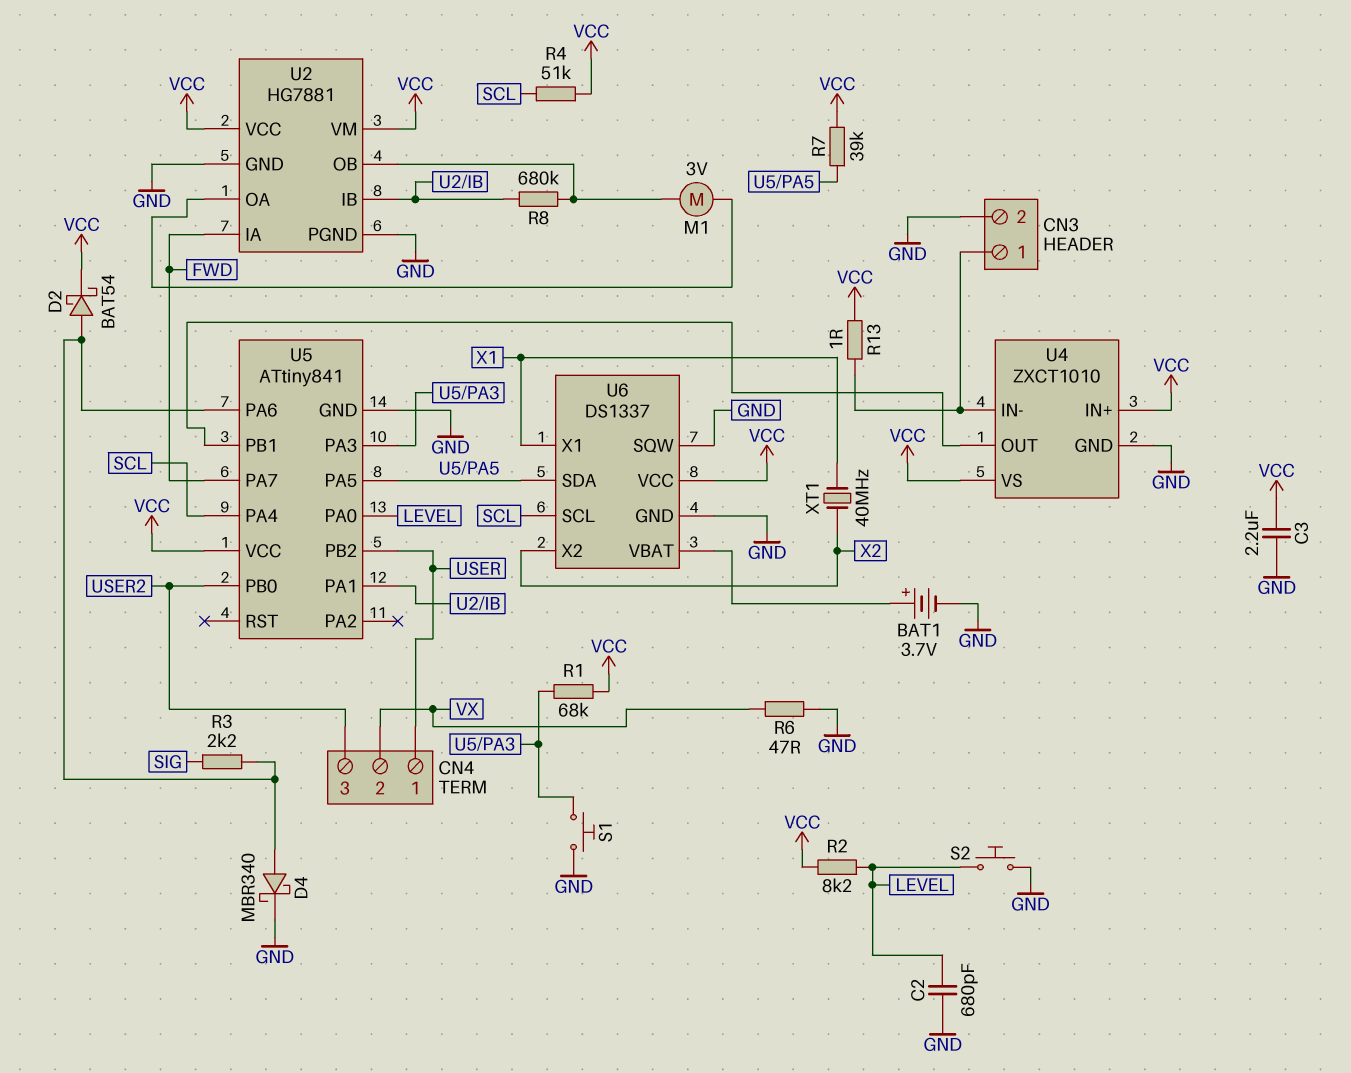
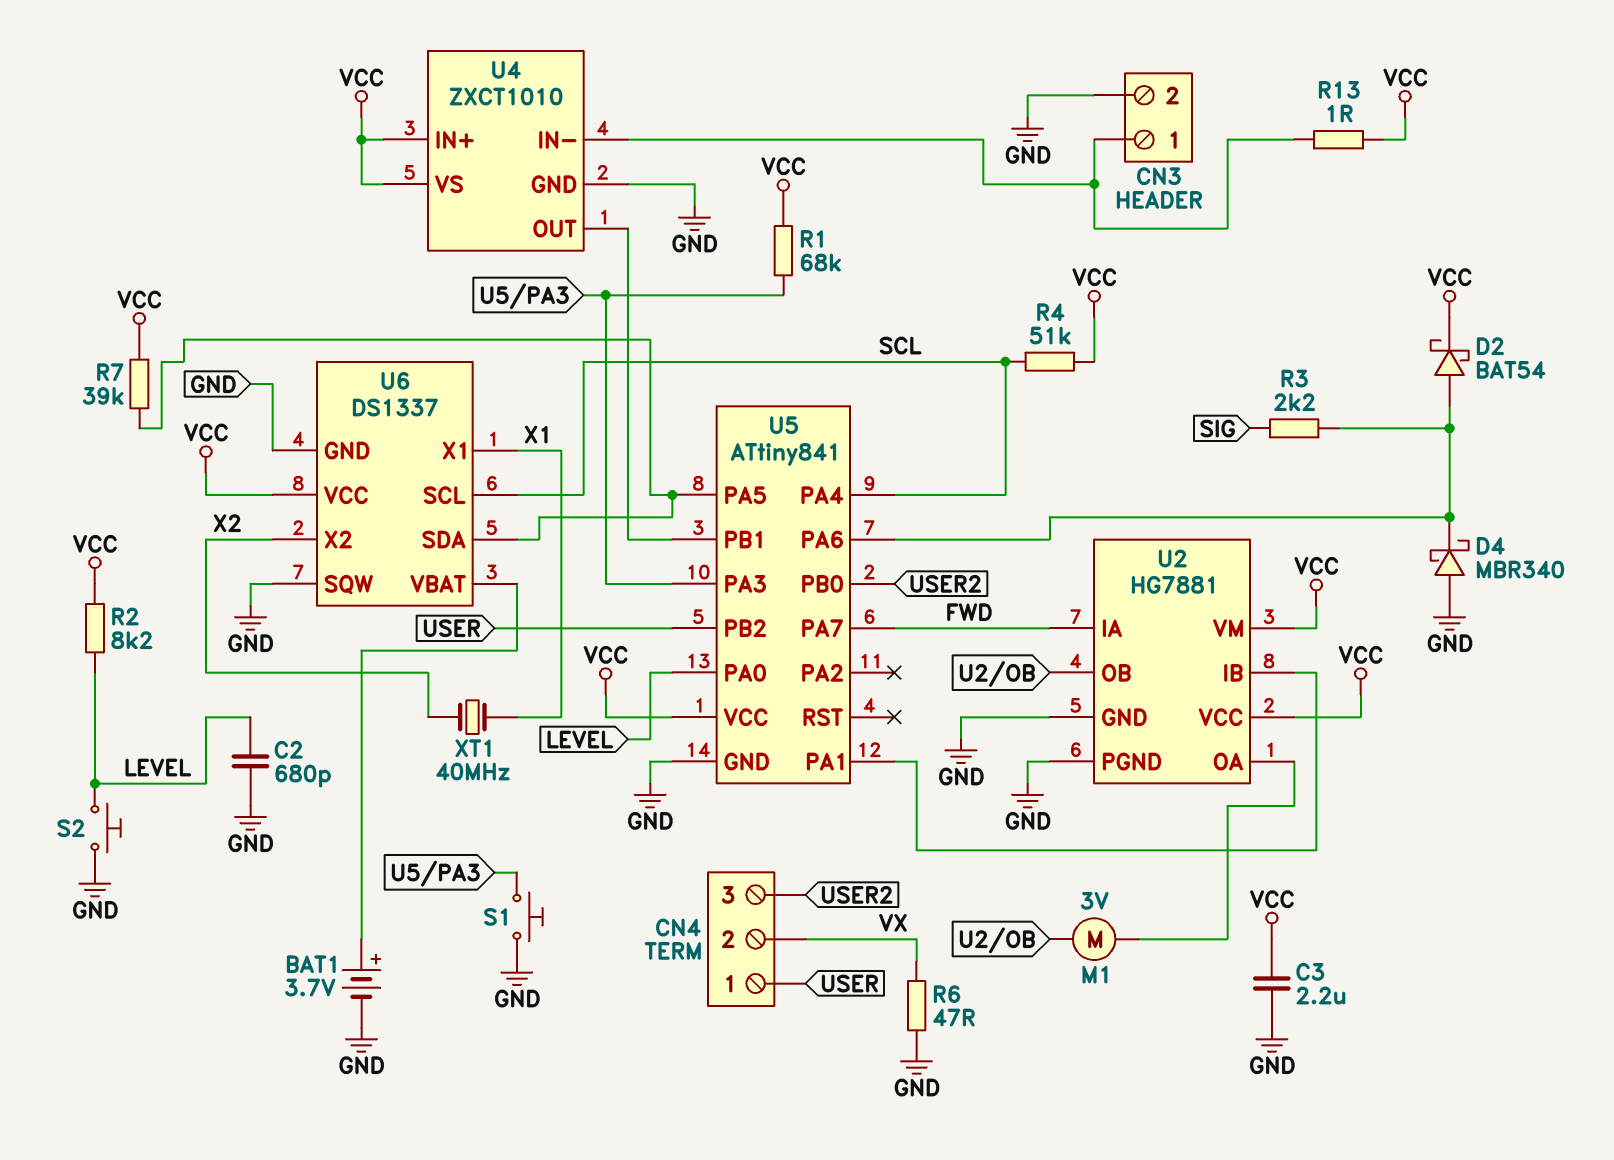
D4: schottky MBR340 (A U5/PA6, K GND) -> schottky MBR340 (A GND, K U5/PA6)
R8: 680k (U2/IB, U2/OB) -> none

